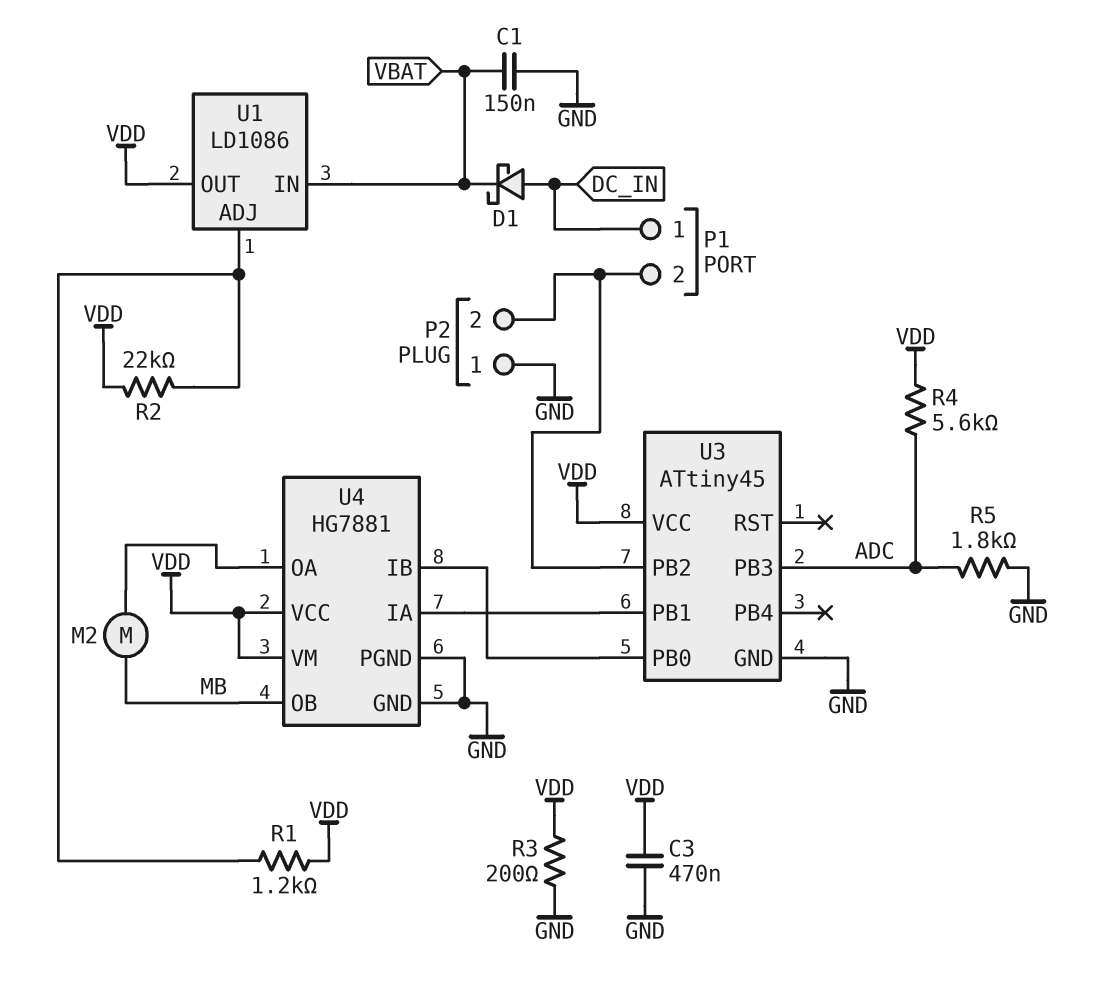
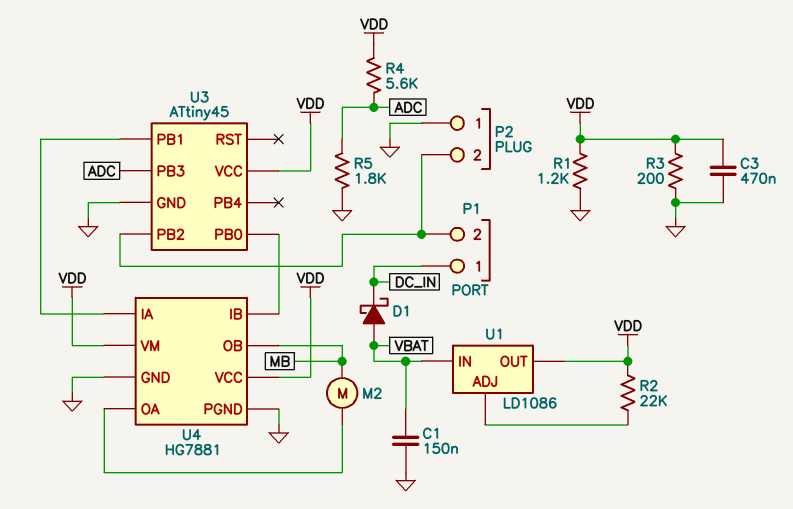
D1: schottky (A DC_IN, K VBAT) -> schottky (A VBAT, K DC_IN)
R1: 1.2k (U1/ADJ, VDD) -> 1.2k (GND, VDD)

